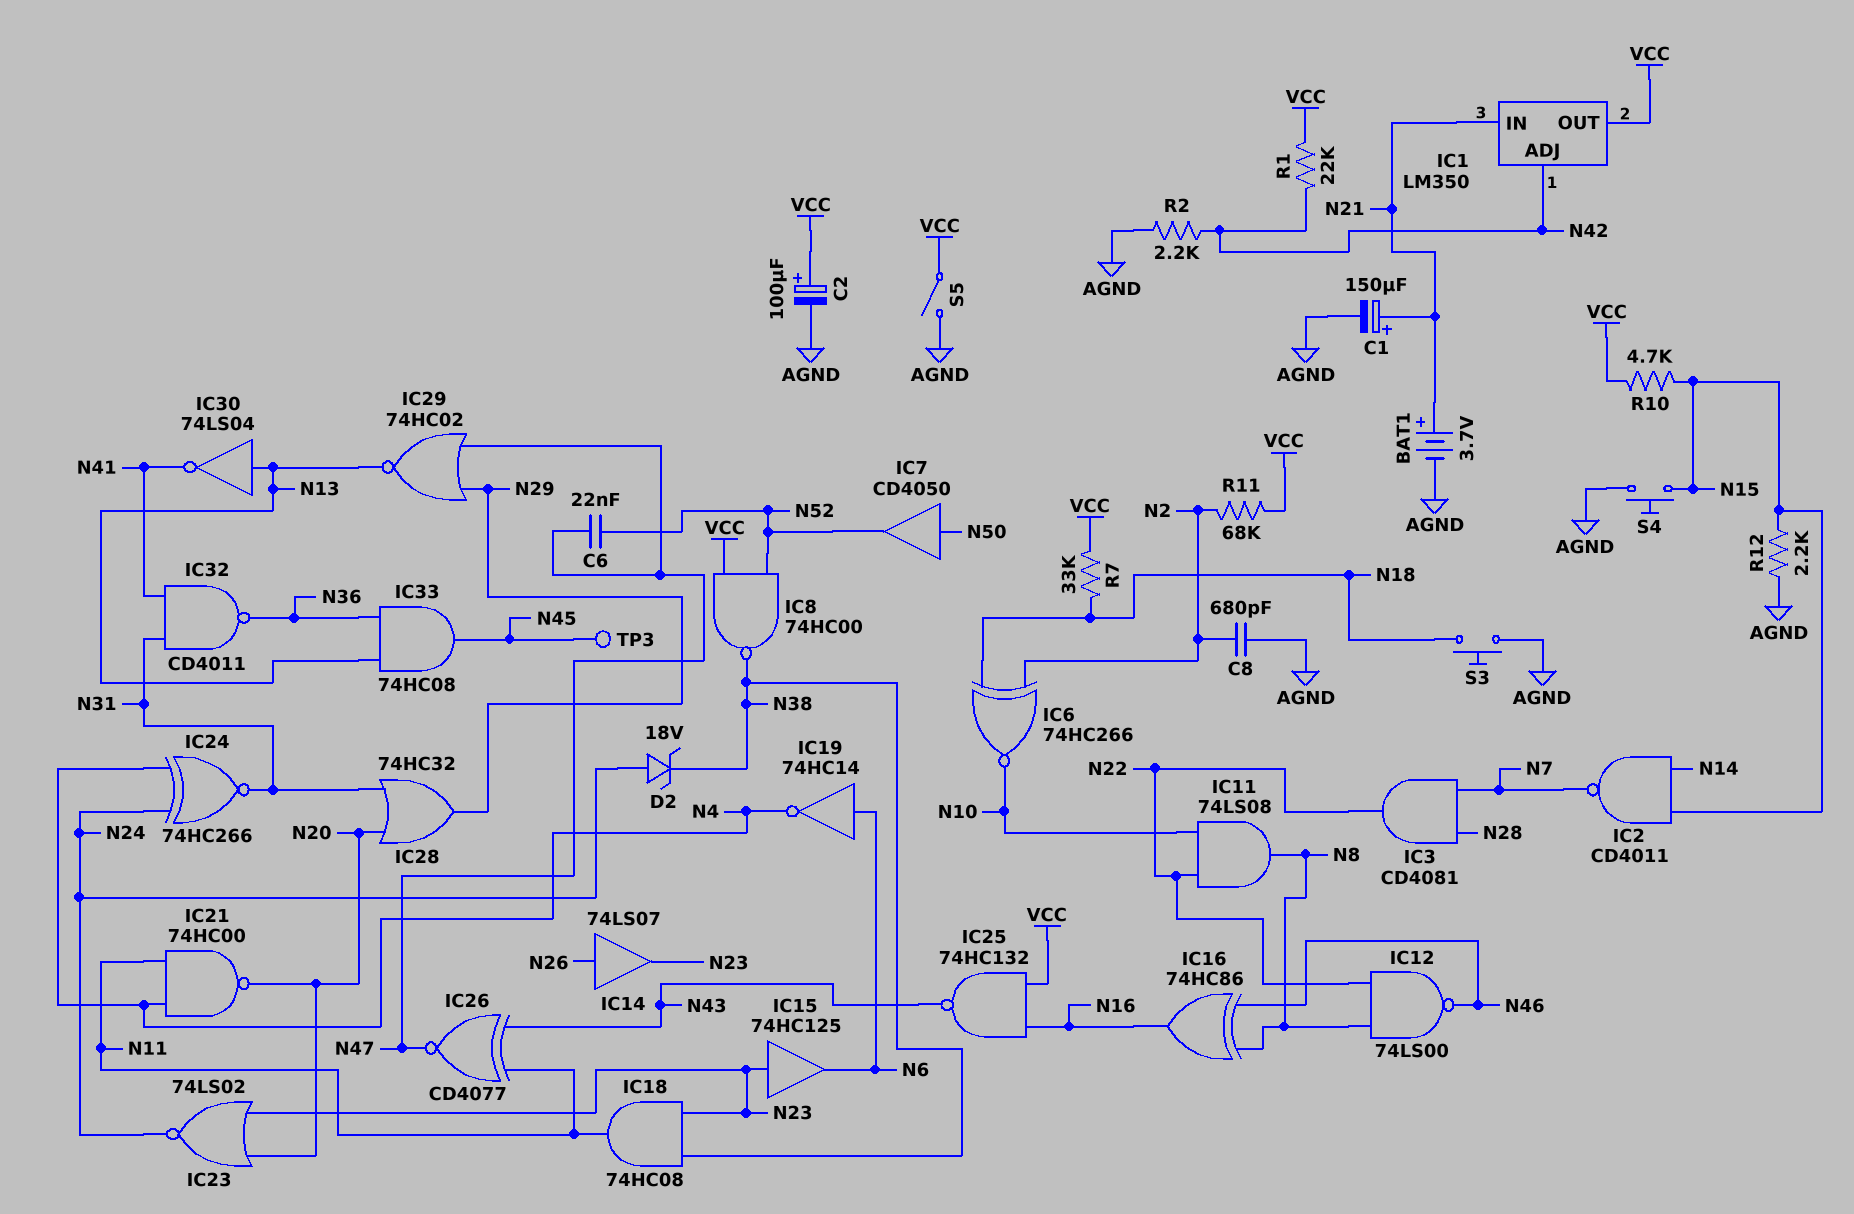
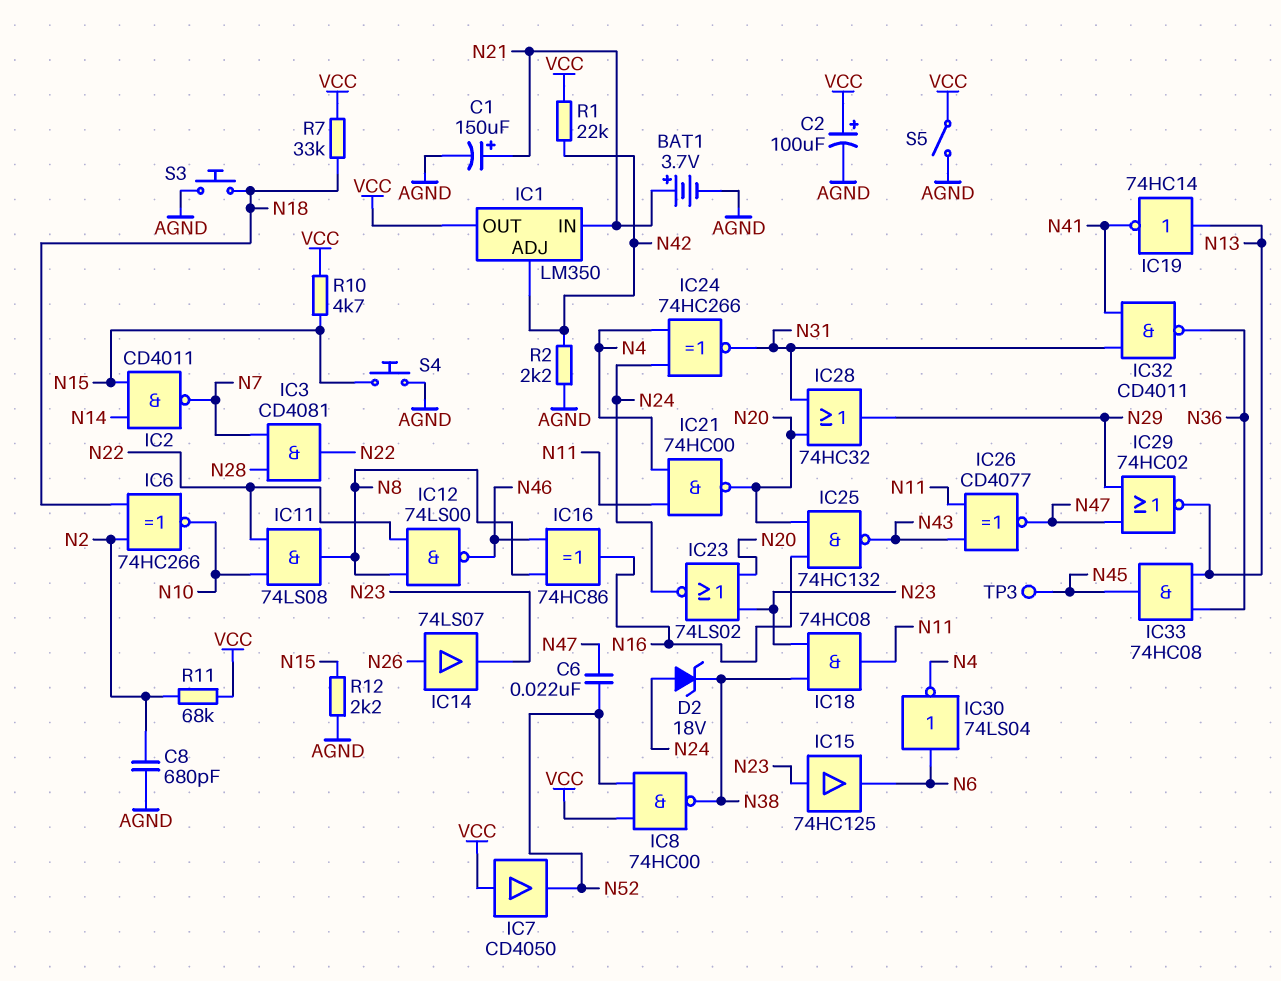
IC7: buffer CD4050 (in N50, out N52) -> buffer CD4050 (in VCC, out N52)
IC19: NOT 74HC14 (in N6, out N4) -> NOT 74HC14 (in N13, out N41)
IC25: NAND 74HC132 (in N16, in VCC, out N43) -> NAND 74HC132 (in N16, in N20, out N43)
IC30: NOT 74LS04 (in N13, out N41) -> NOT 74LS04 (in N6, out N4)

